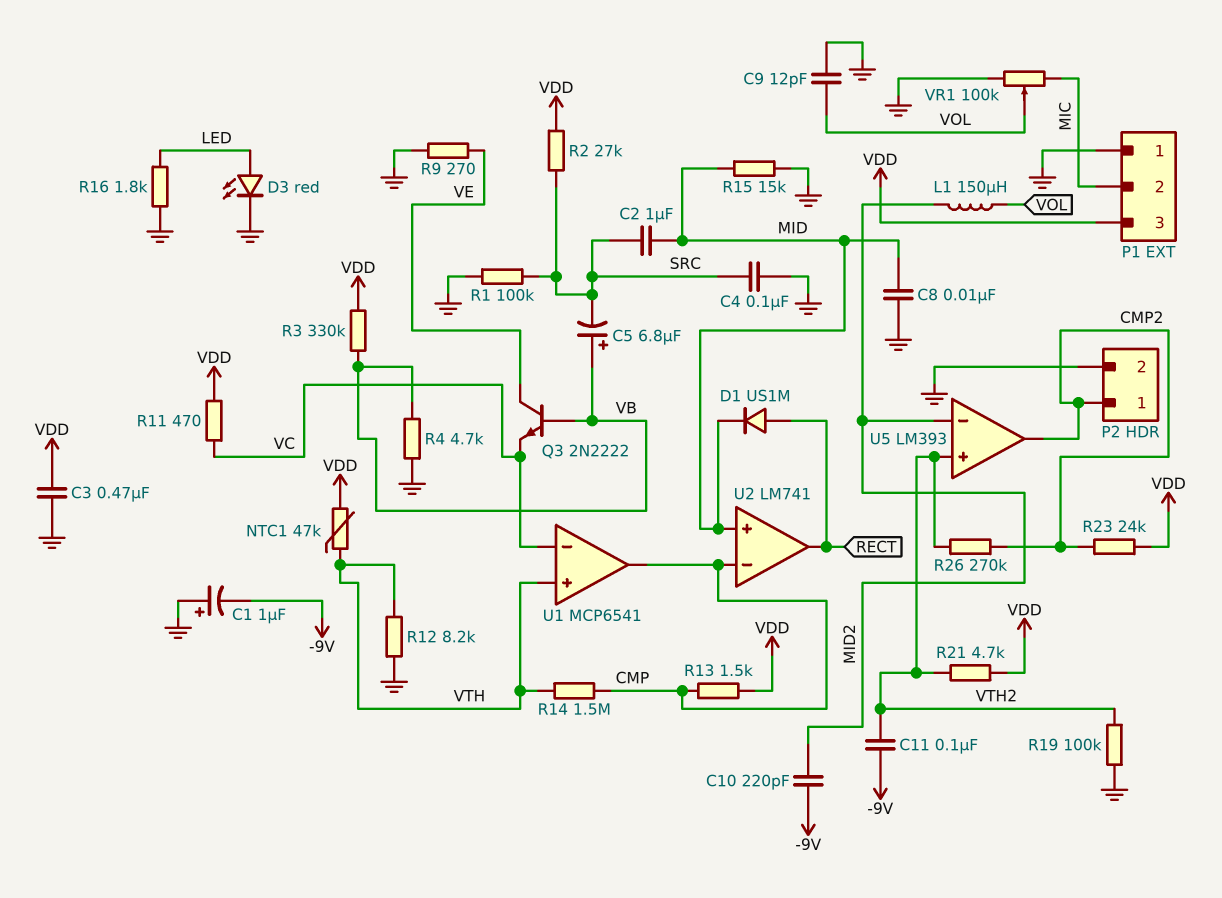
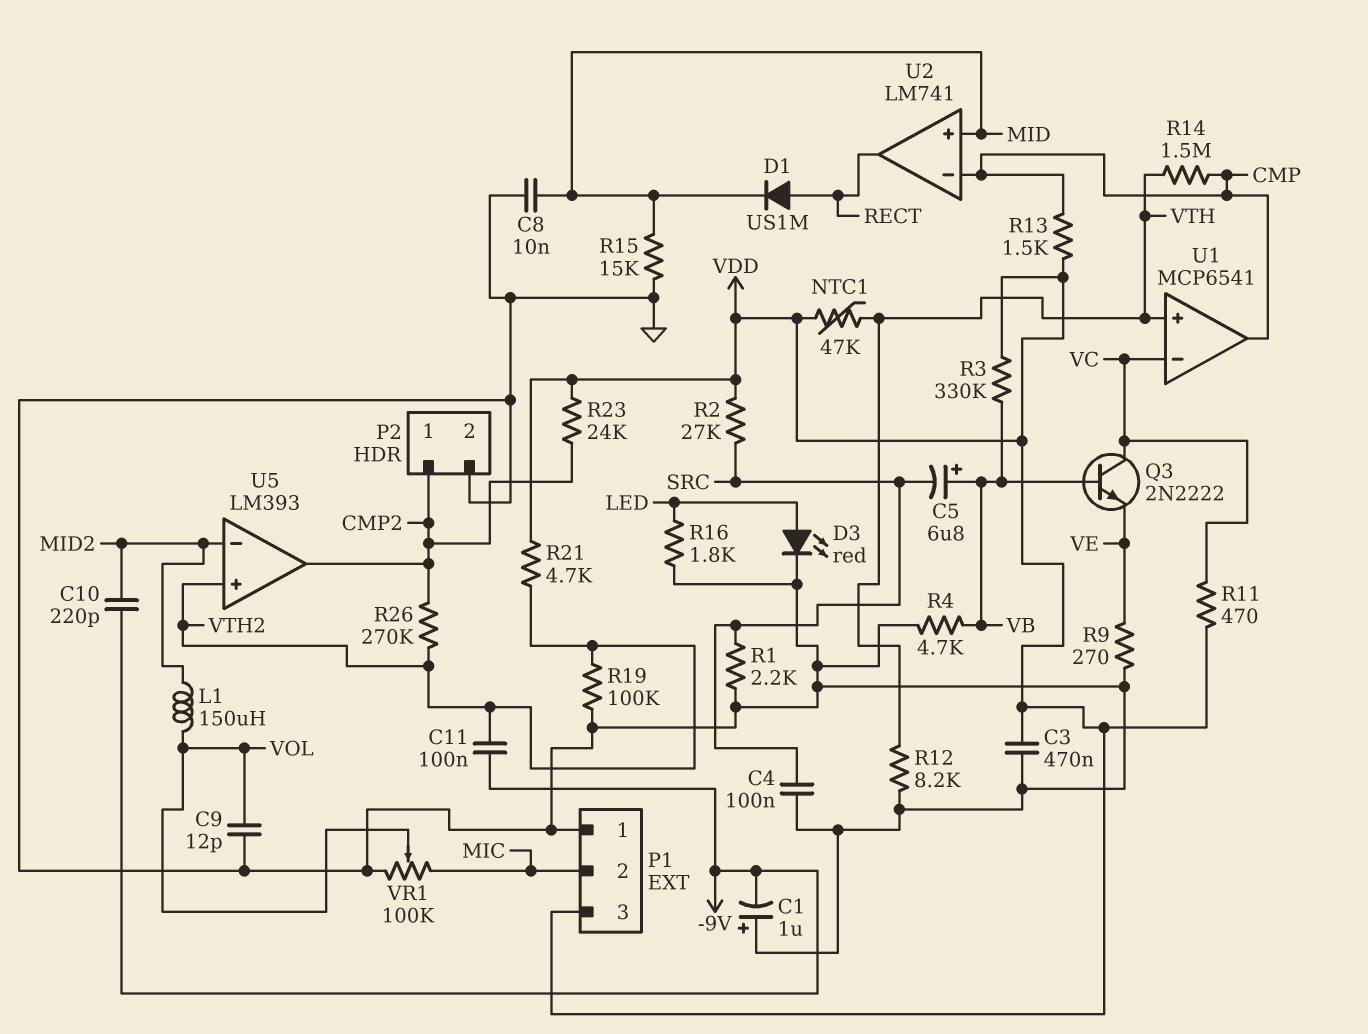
C2: 1uF (MID, SRC) -> none
Q3: NPN 2N2222 (B VB, C VE, E VC) -> NPN 2N2222 (B VB, C VC, E VE)
R1: 100k (GND, SRC) -> 2.2k (GND, SRC)

